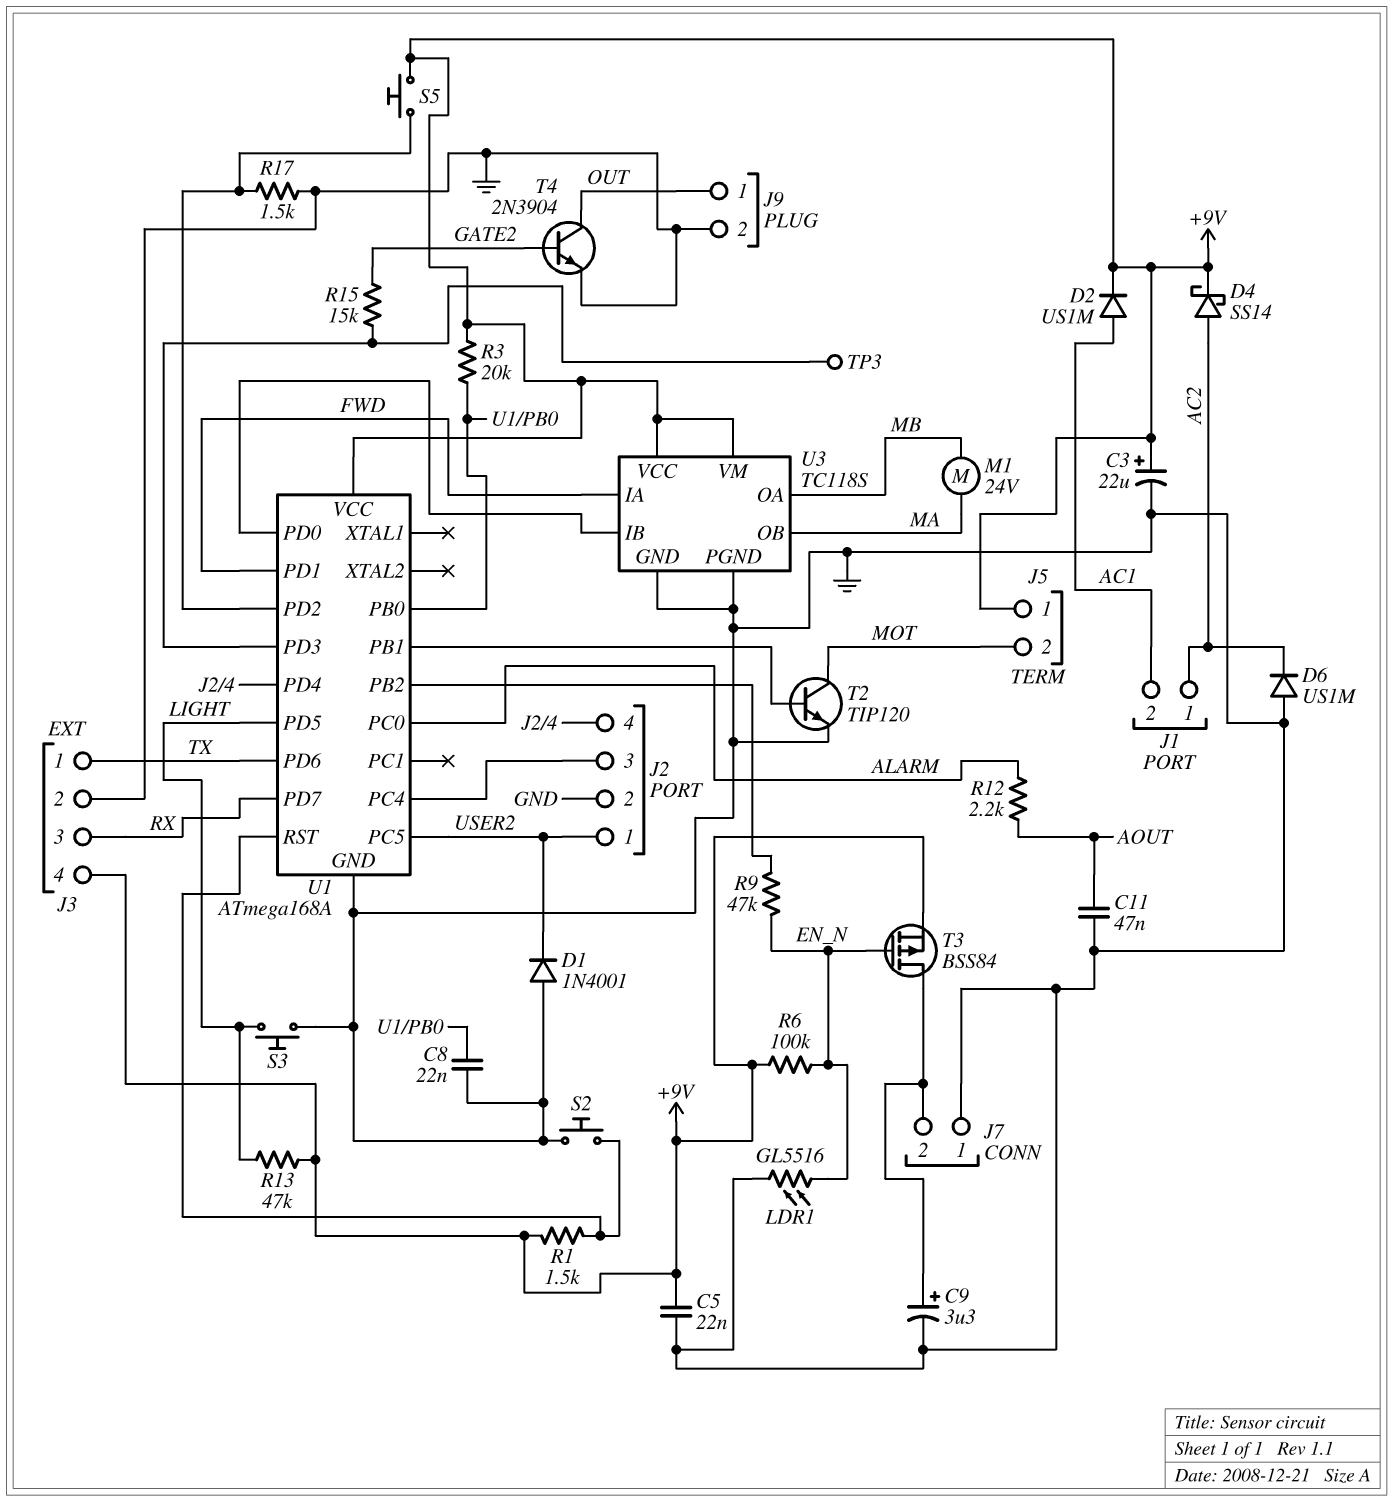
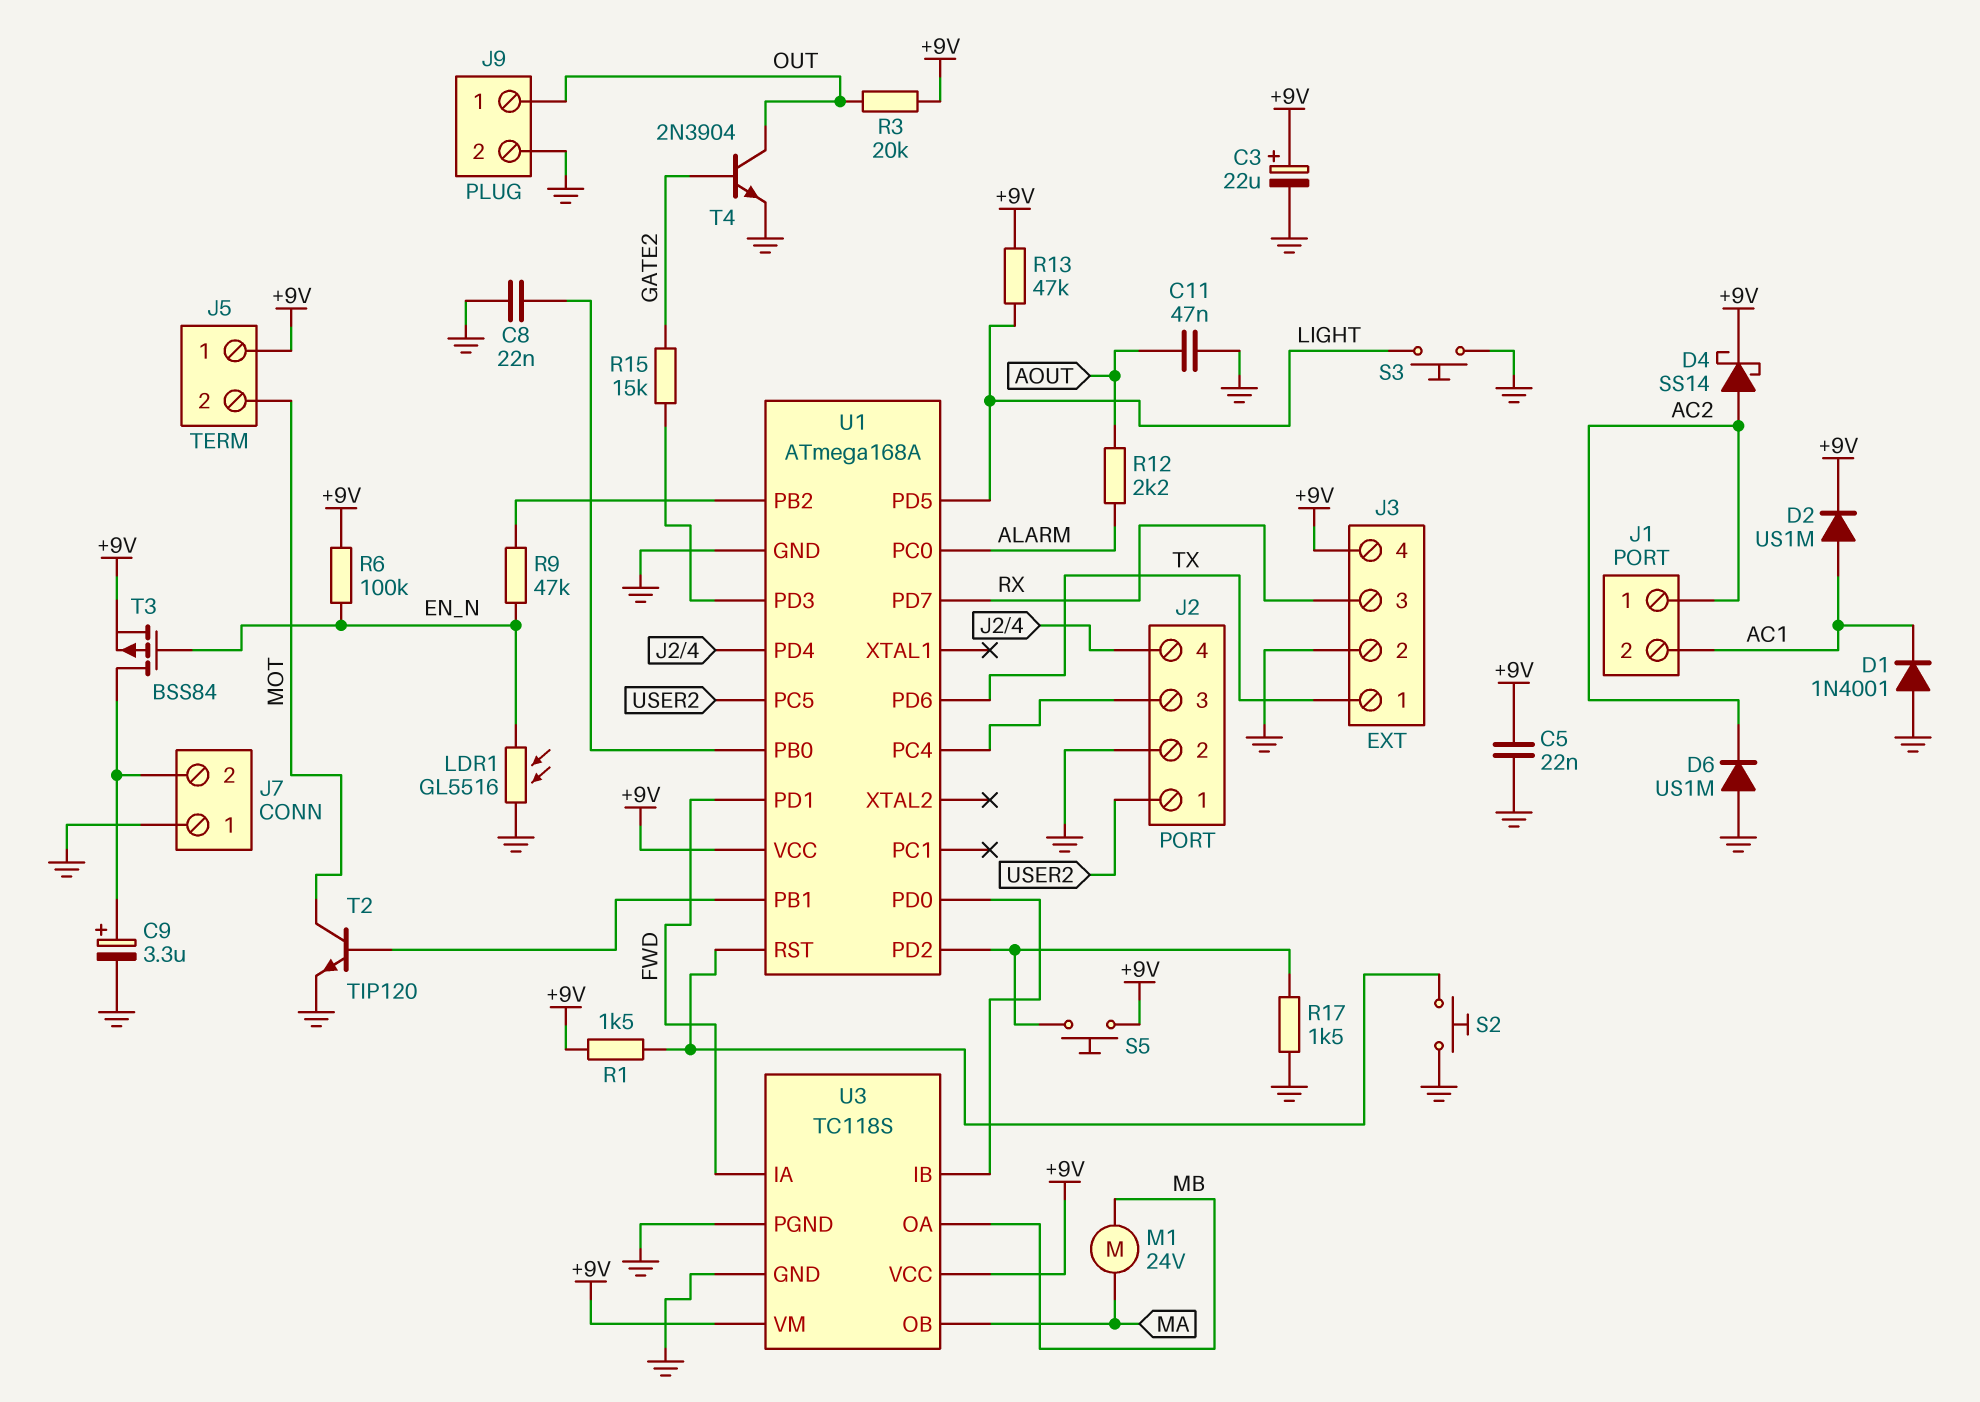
D1: diode 1N4001 (A GND, K USER2) -> diode 1N4001 (A GND, K AC1)
R3: 20k (+9V, U1/PB0) -> 20k (+9V, OUT)
TP3: test point (U1/PD3) -> none

